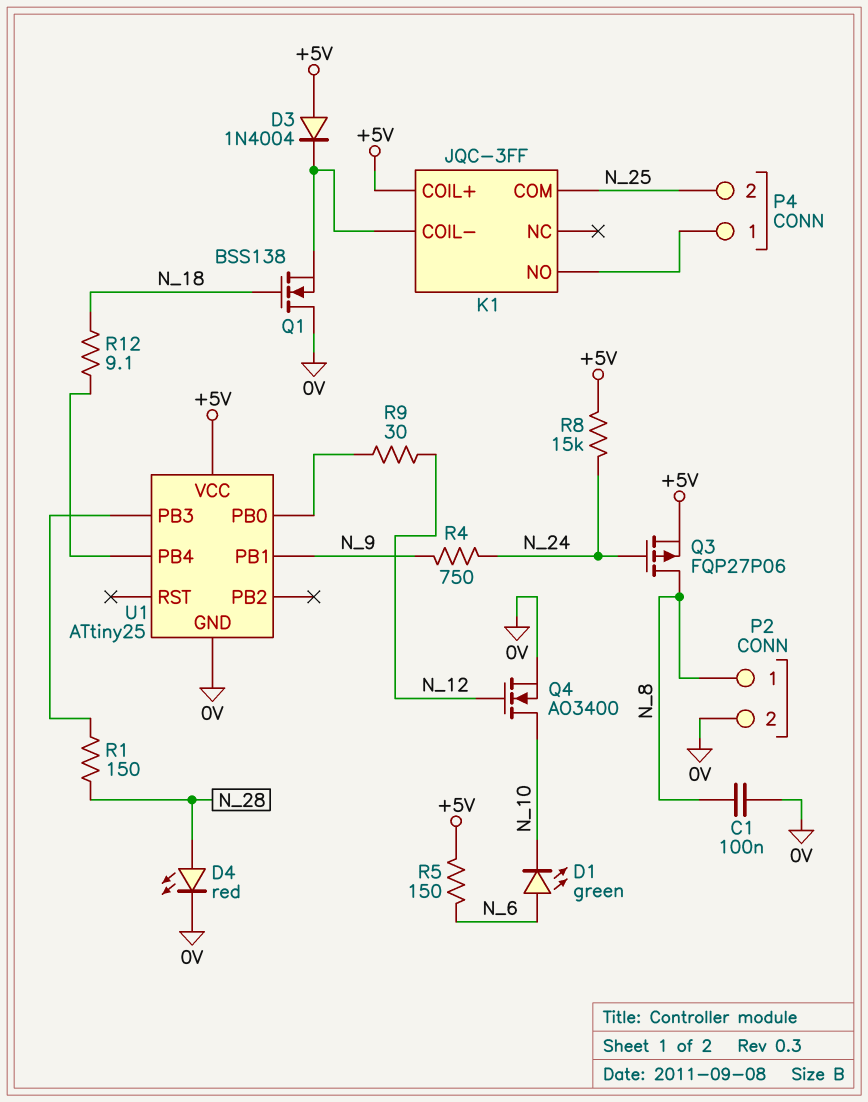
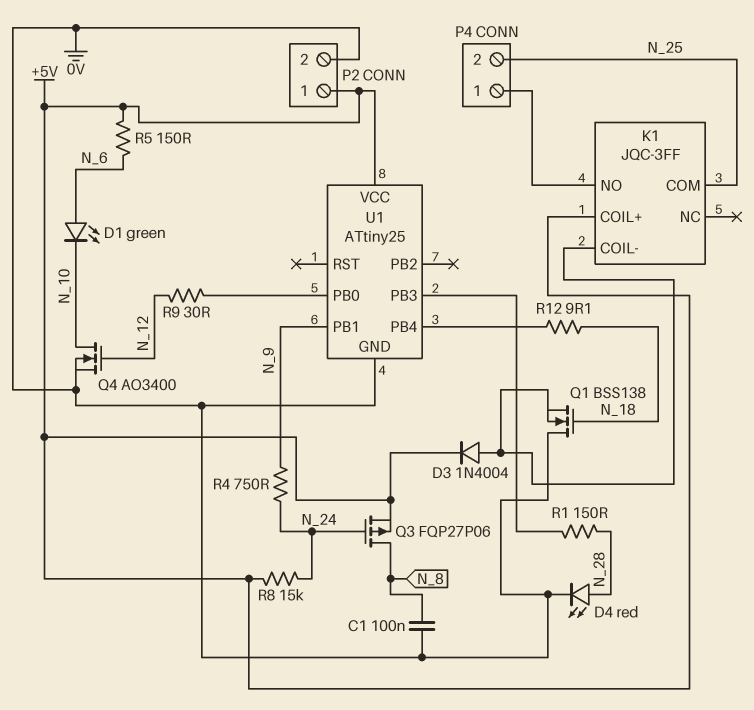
D3: diode 1N4004 (A +5V, K K1/COIL-) -> diode 1N4004 (A K1/COIL-, K +5V)
P2 pin 1: N_8 -> +5V

